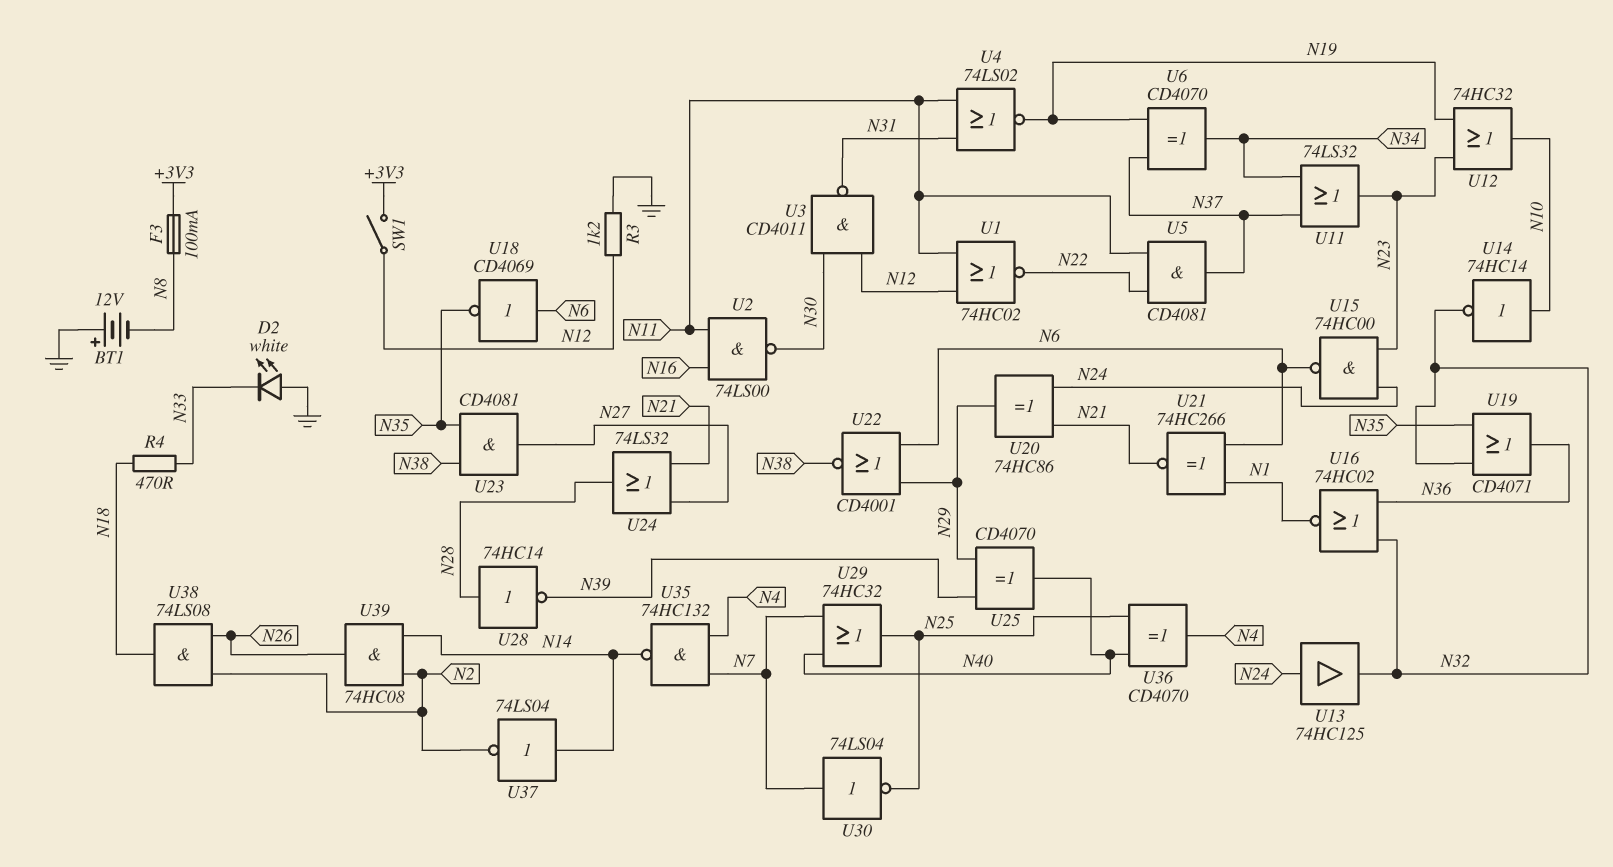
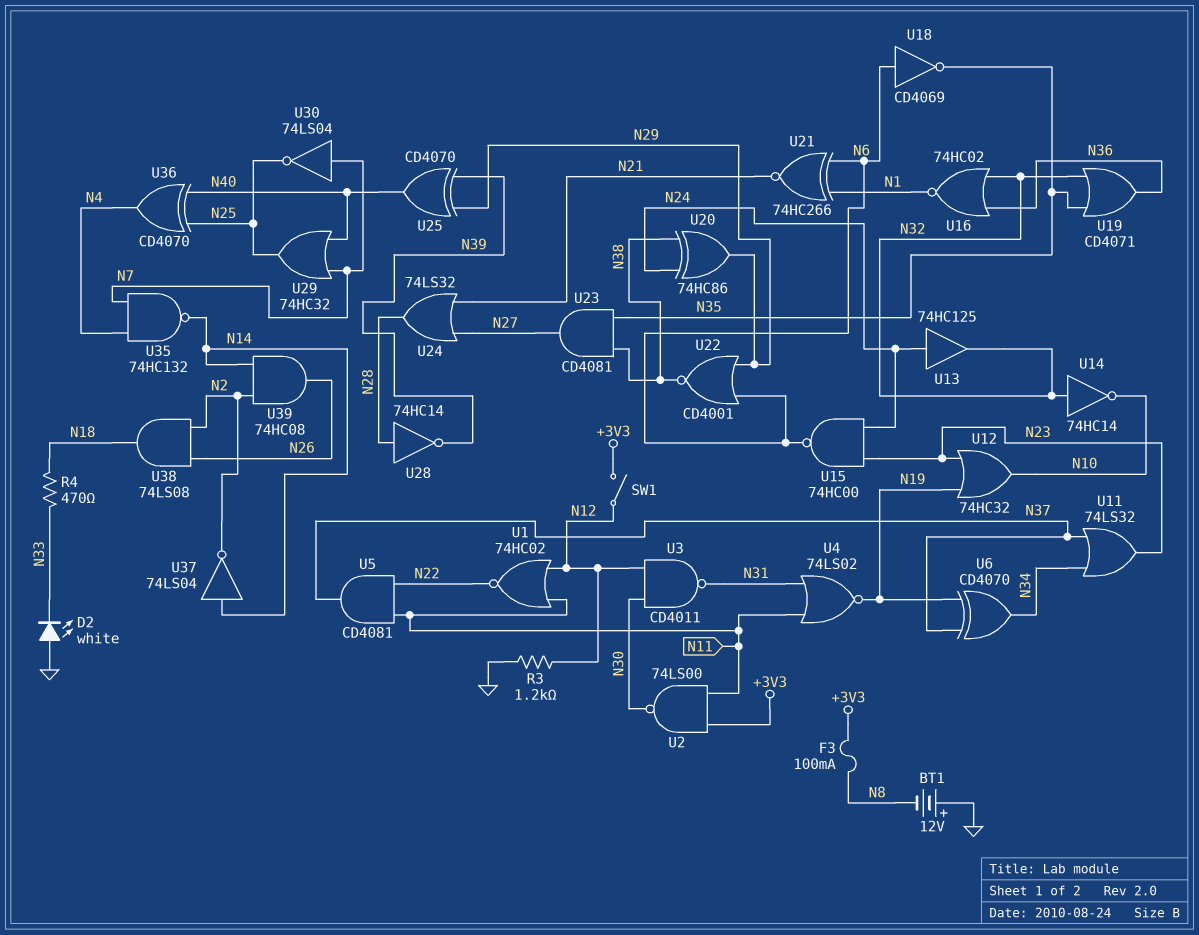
U2: NAND 74LS00 (in N11, in N16, out N30) -> NAND 74LS00 (in +3V3, in N11, out N30)
U14: NOT 74HC14 (in N10, out N32) -> NOT 74HC14 (in N32, out N10)
U20: XOR 74HC86 (in N21, in N24, out N29) -> XOR 74HC86 (in N24, in N38, out N29)

